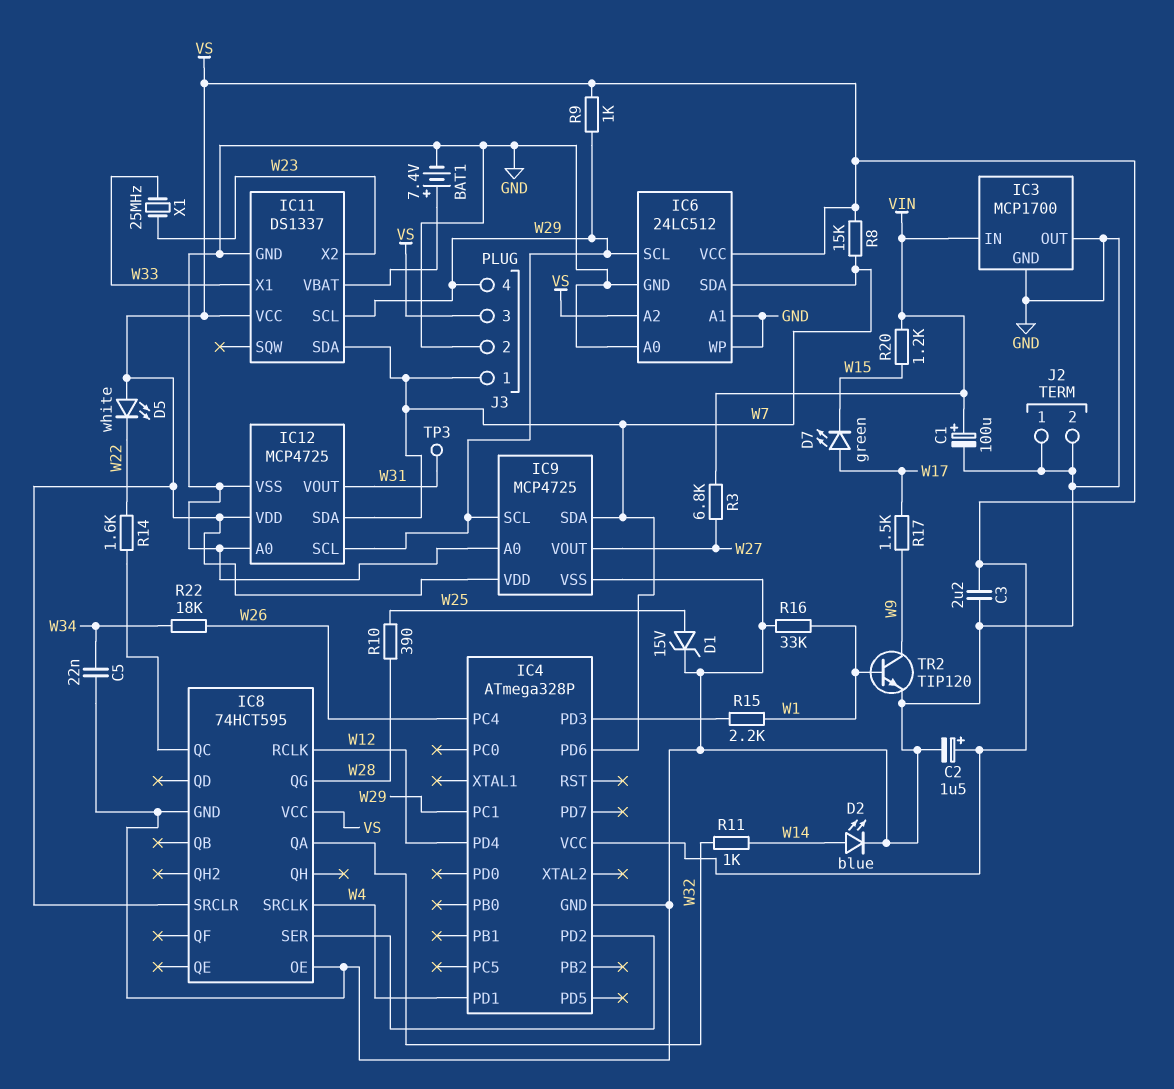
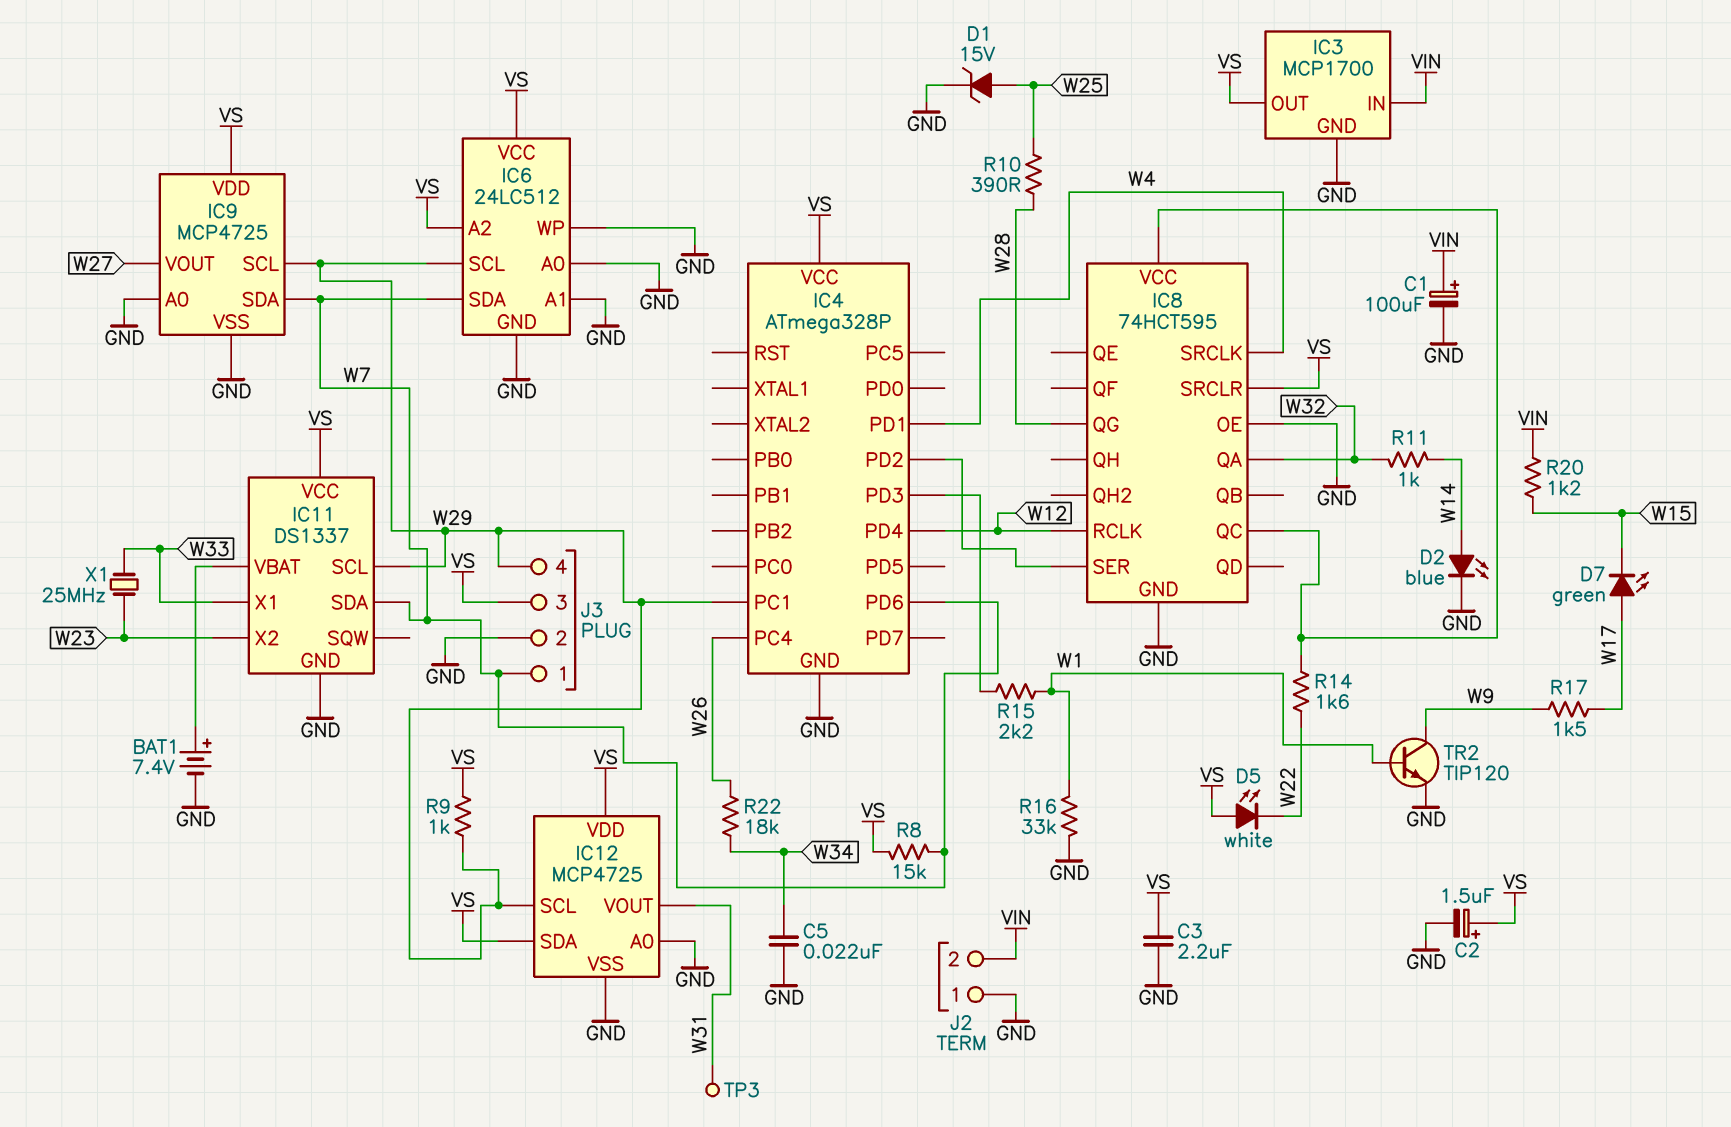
IC3 pin OUT: GND -> VS
IC8 pin VCC: VS -> IC8/QC
IC12 pin SDA: W7 -> VS
J2 pin 2: GND -> VIN
R3: 6.8k (VIN, W27) -> none

